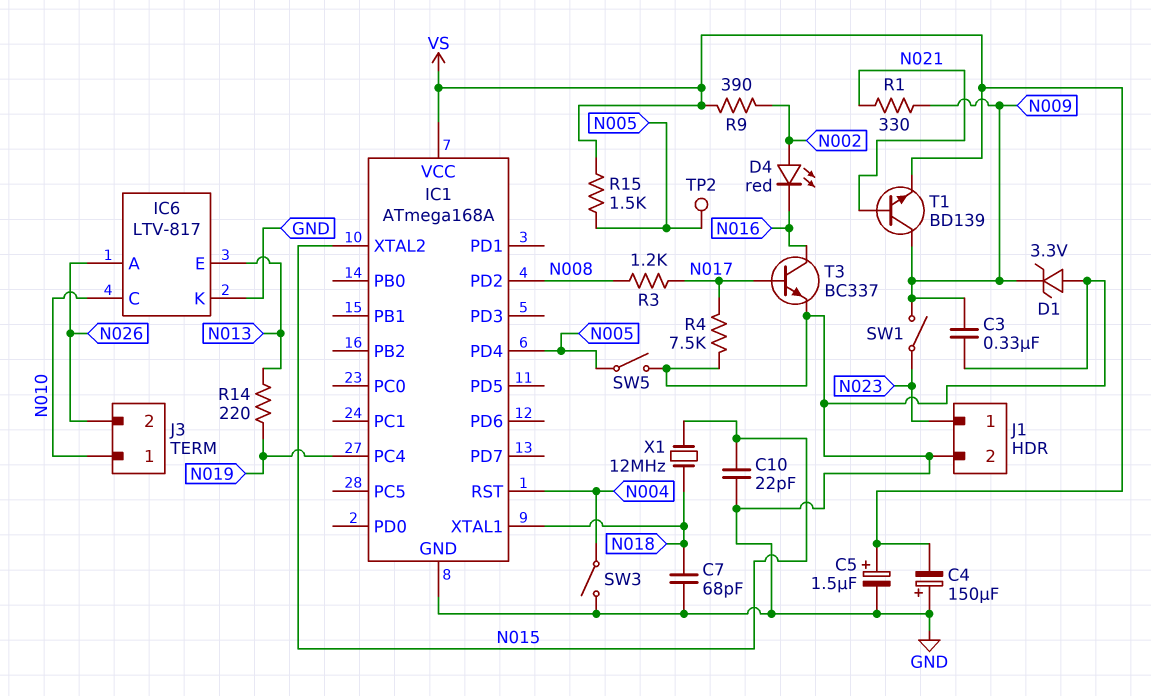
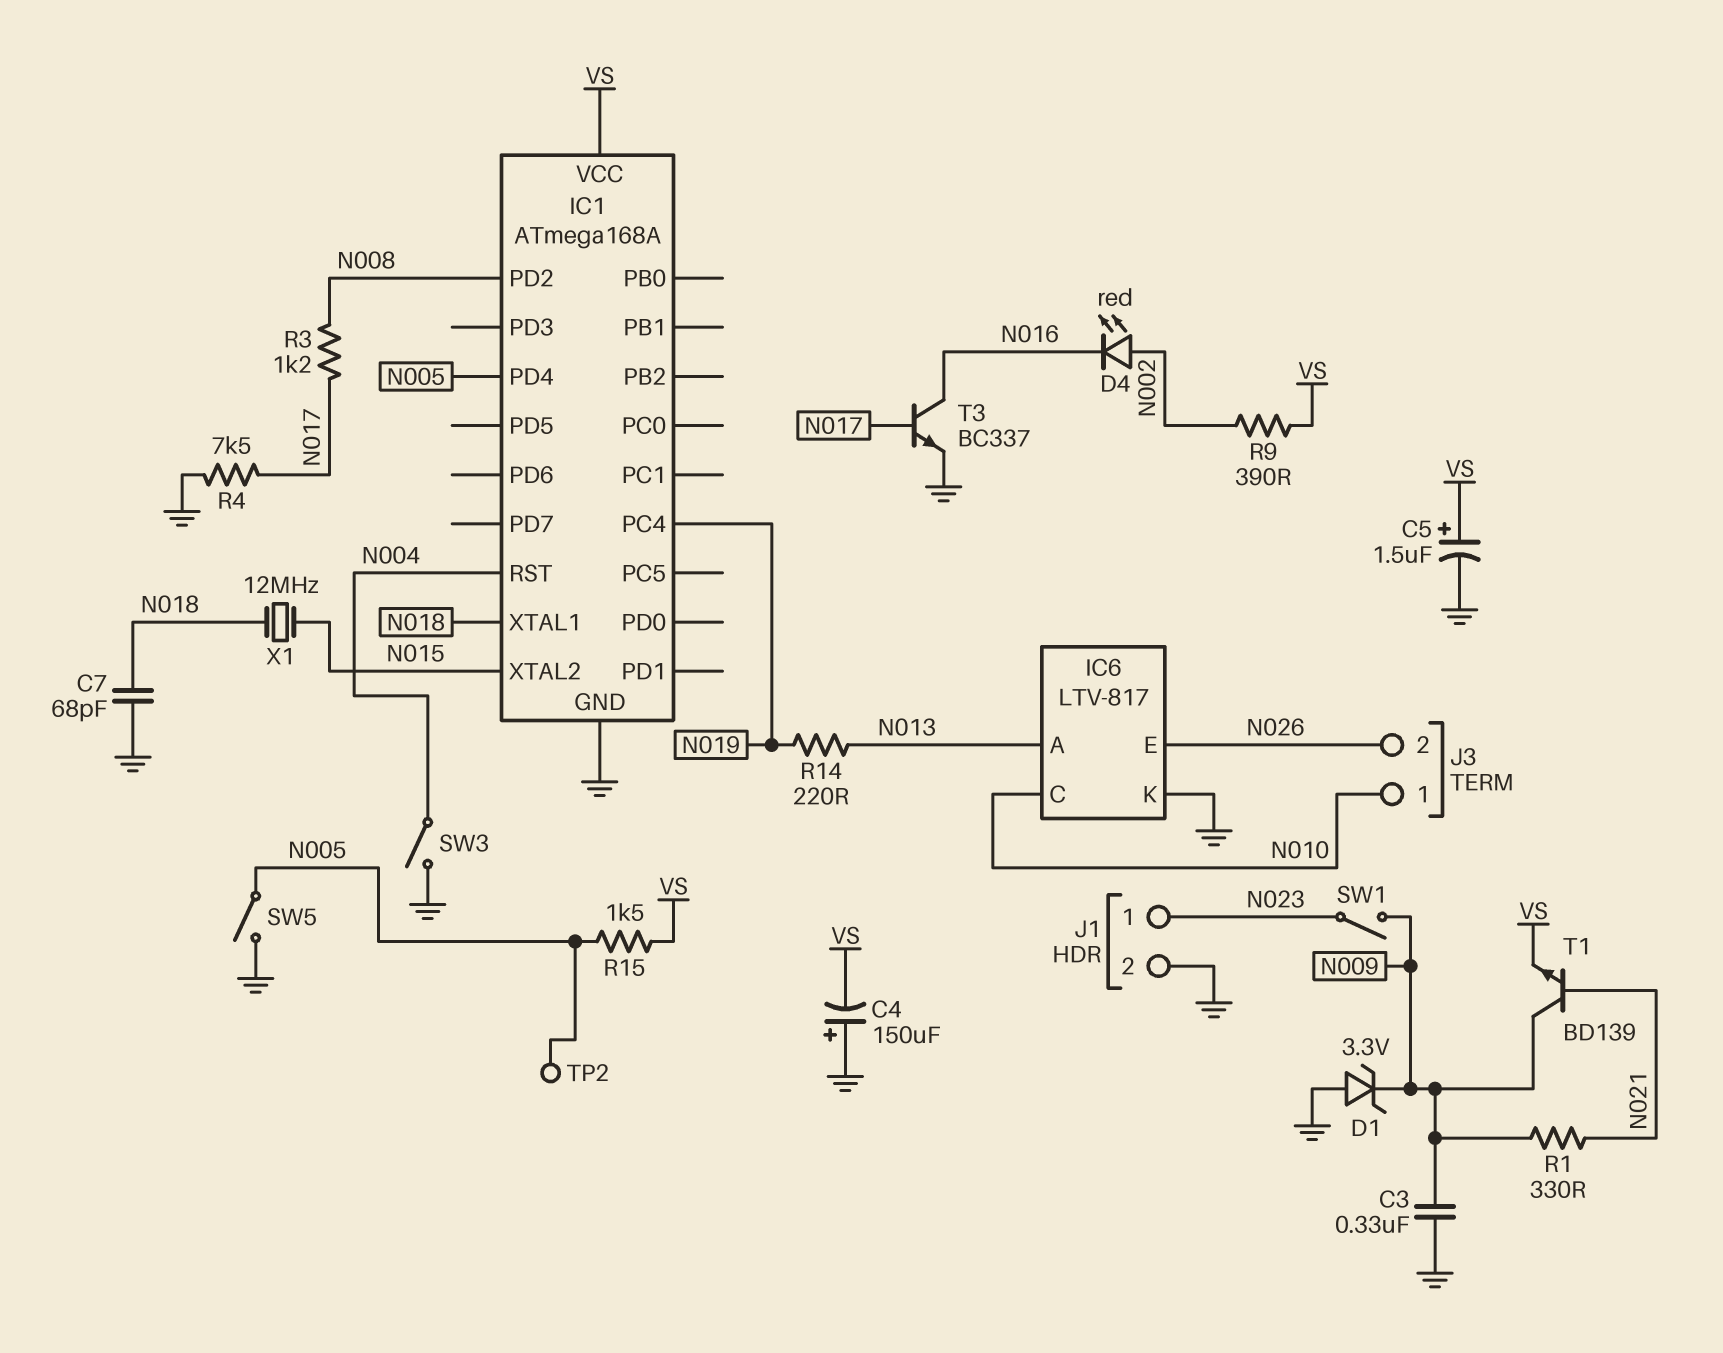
C10: 22pF (GND, N015) -> none
IC6 pin A: N026 -> N013
IC6 pin E: N013 -> N026

